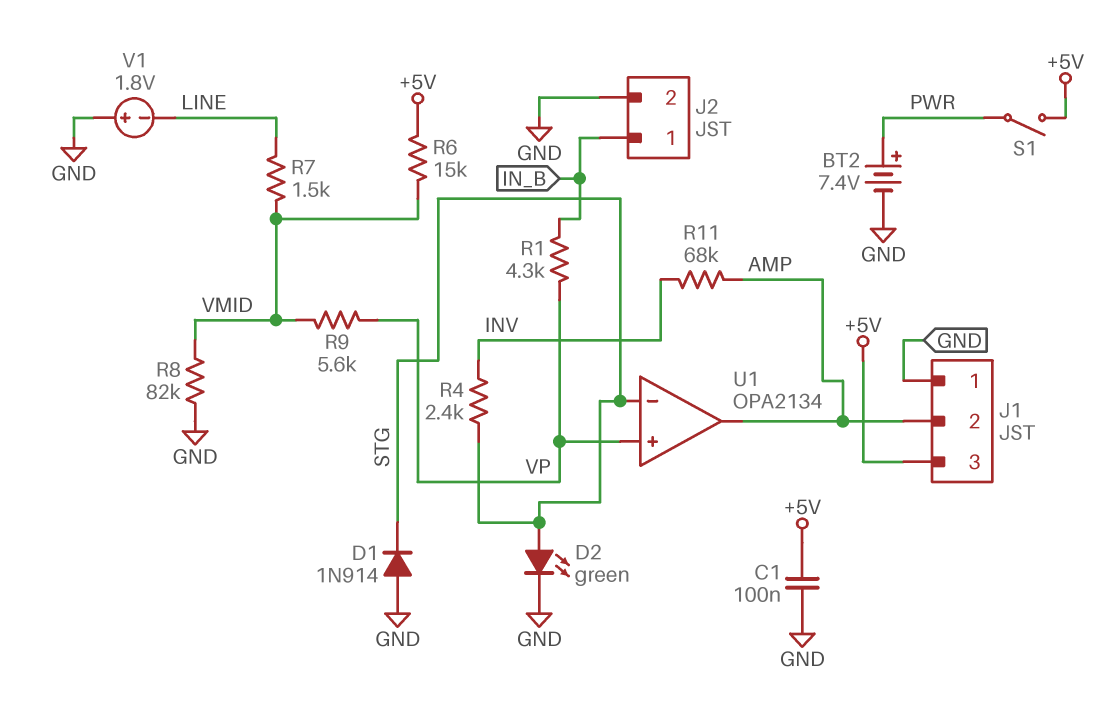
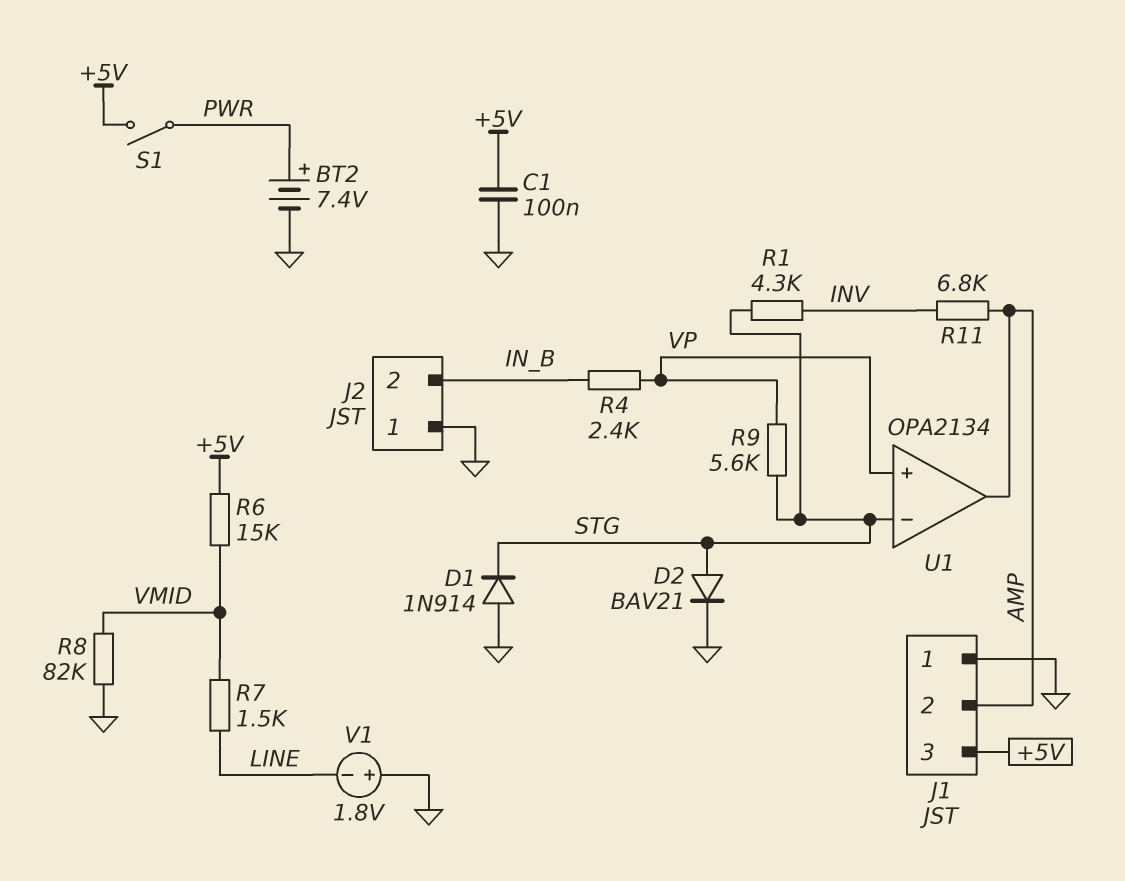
D2: LED green (A STG, K GND) -> diode BAV21 (A STG, K GND)
J2 pin 1: IN_B -> GND
J2 pin 2: GND -> IN_B
R1: 4.3k (IN_B, VP) -> 4.3k (INV, STG)
R4: 2.4k (INV, STG) -> 2.4k (IN_B, VP)
R9: 5.6k (VMID, VP) -> 5.6k (STG, VP)
R11: 68k (AMP, INV) -> 6.8k (AMP, INV)

